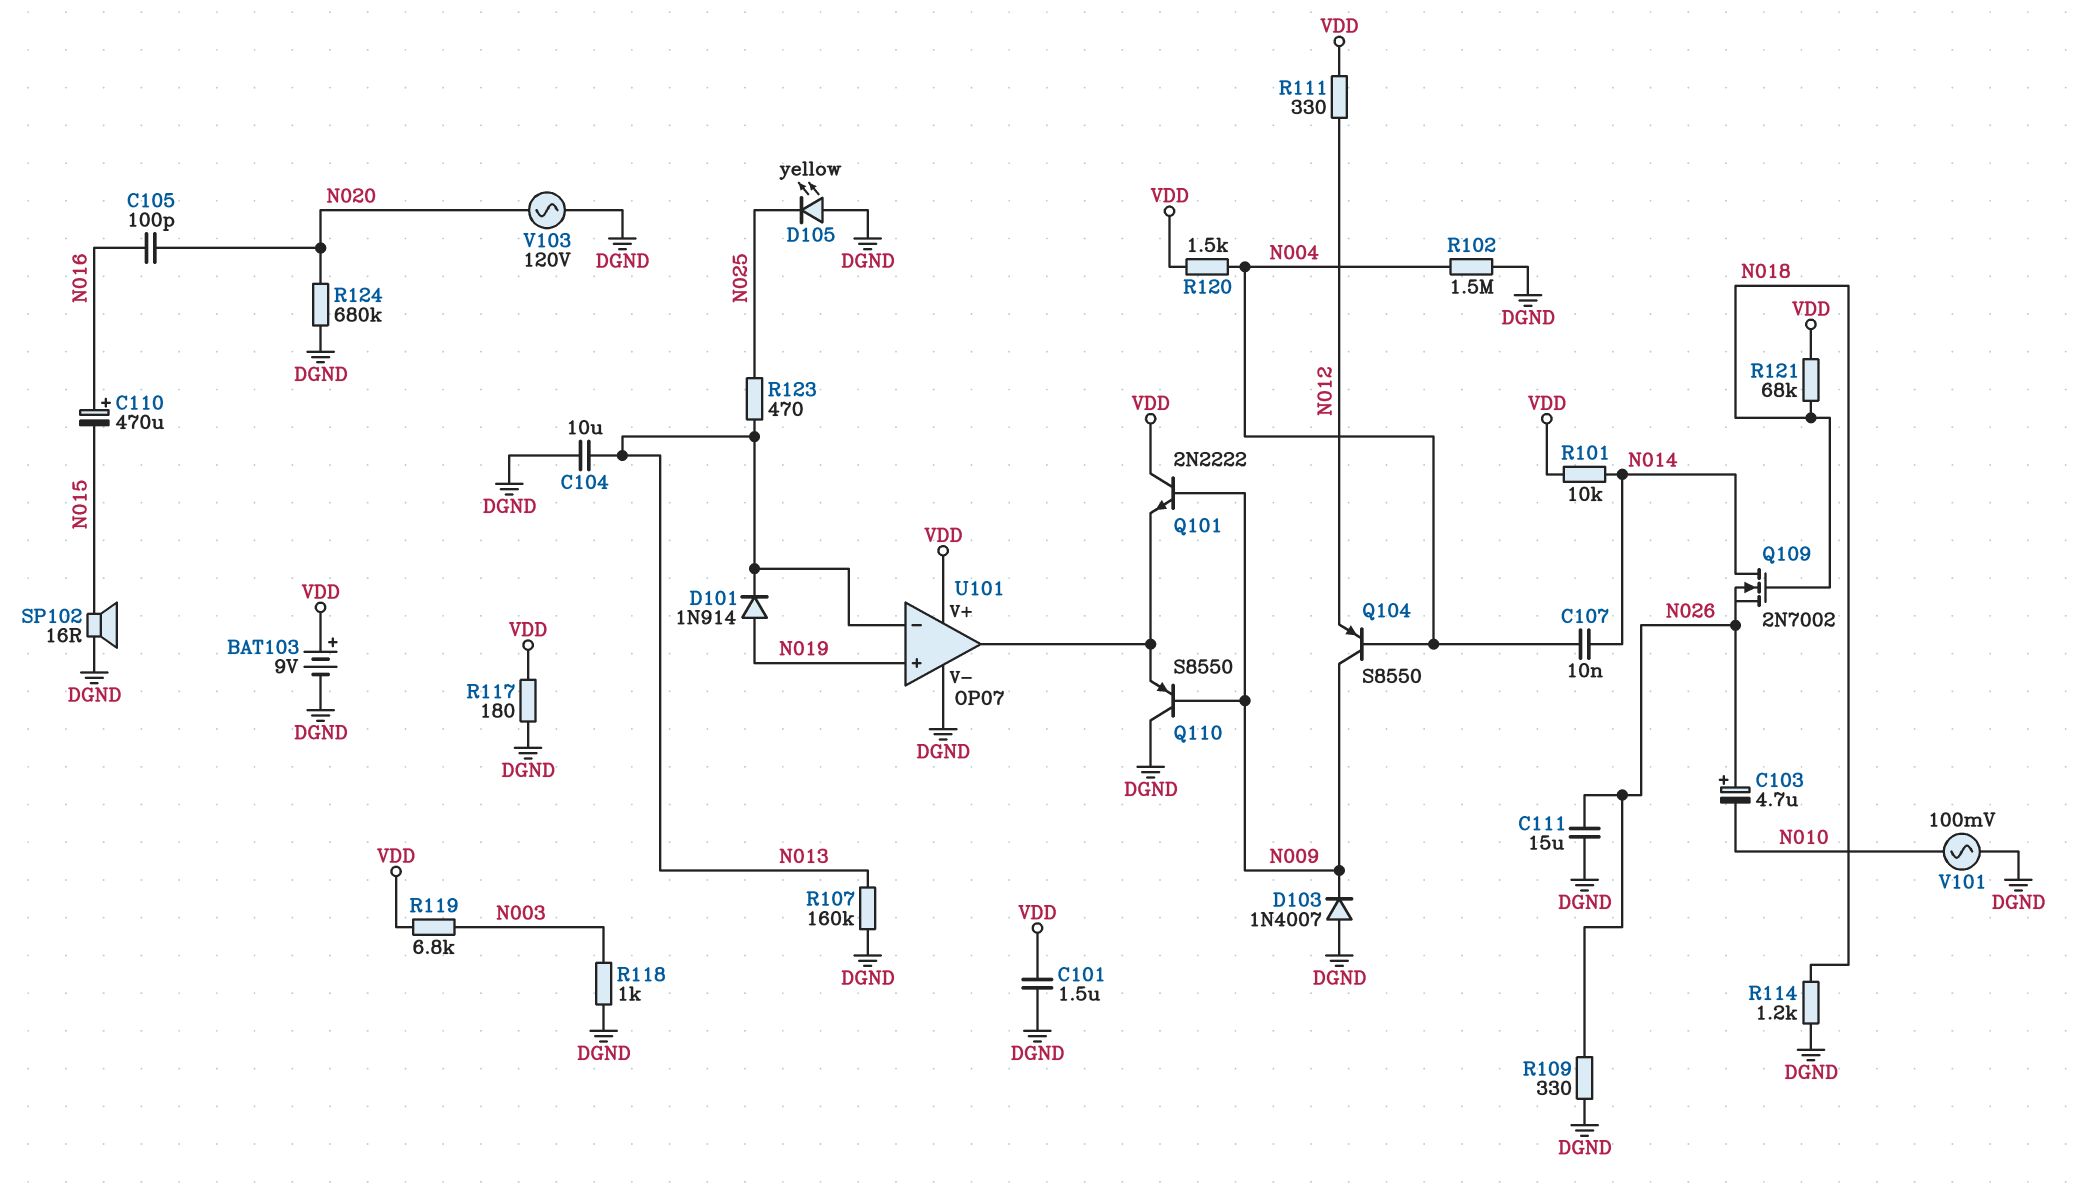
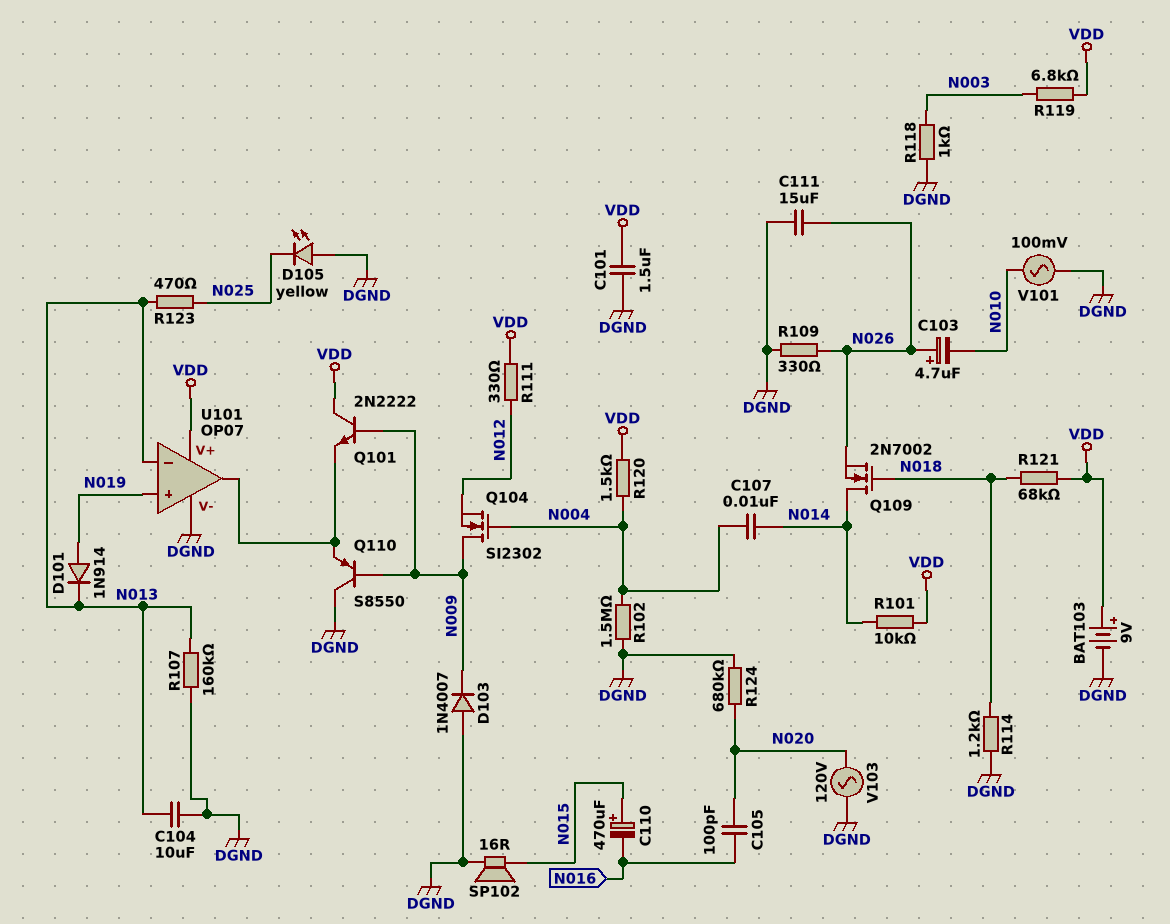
C110: 470uF (plus N016, minus N015) -> 470uF (plus N015, minus N016)
Q104: PNP S8550 (B N004, C N009, E N012) -> NMOS SI2302 (G N004, D N009, S N012)
R117: 180 (DGND, VDD) -> none

